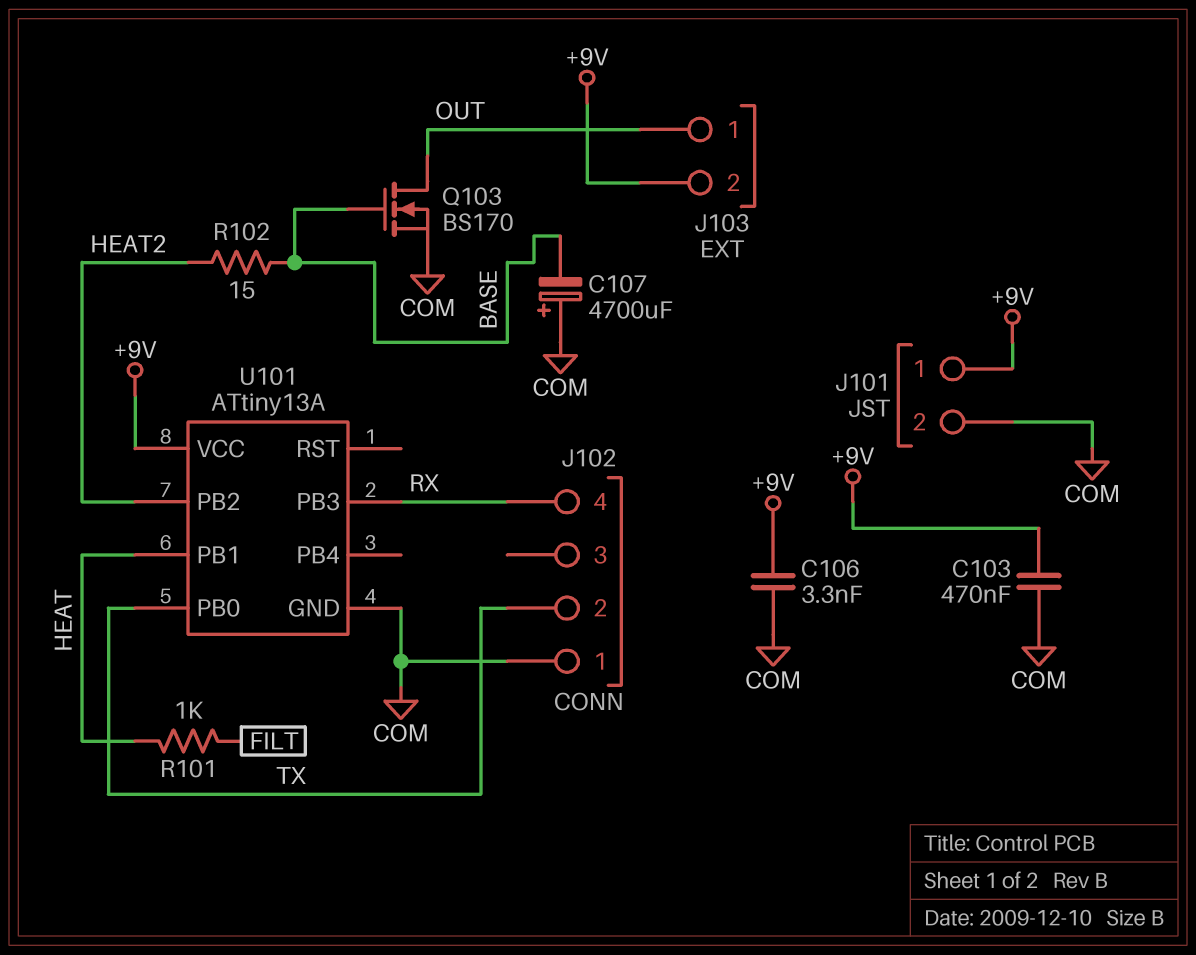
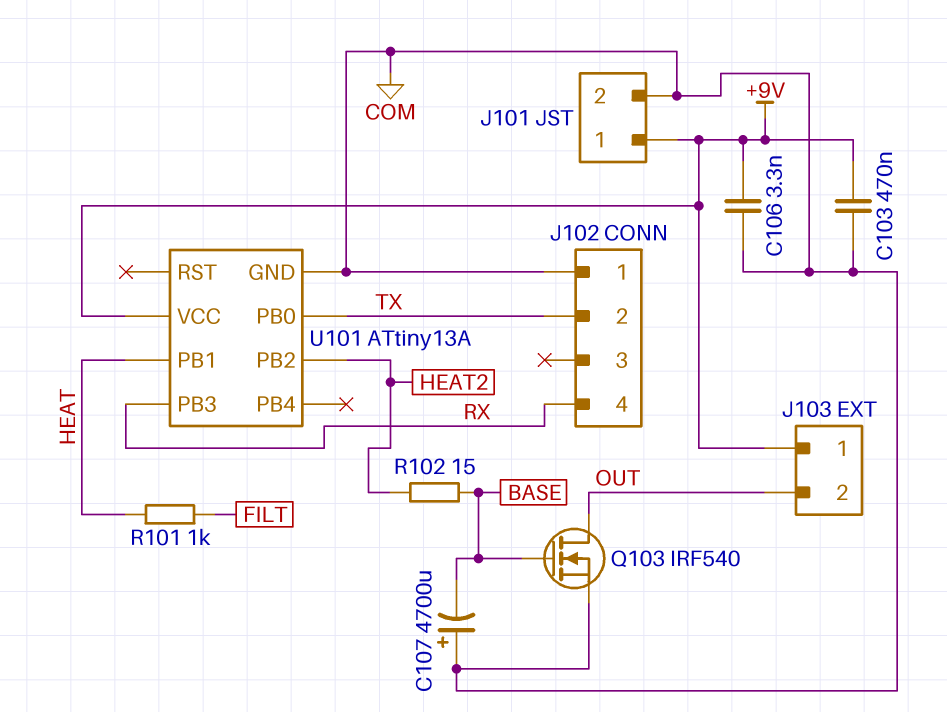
J103 pin 1: OUT -> +9V
J103 pin 2: +9V -> OUT
Q103: NMOS BS170 (G BASE, D OUT, S COM) -> NMOS IRF540 (G BASE, D OUT, S COM)

